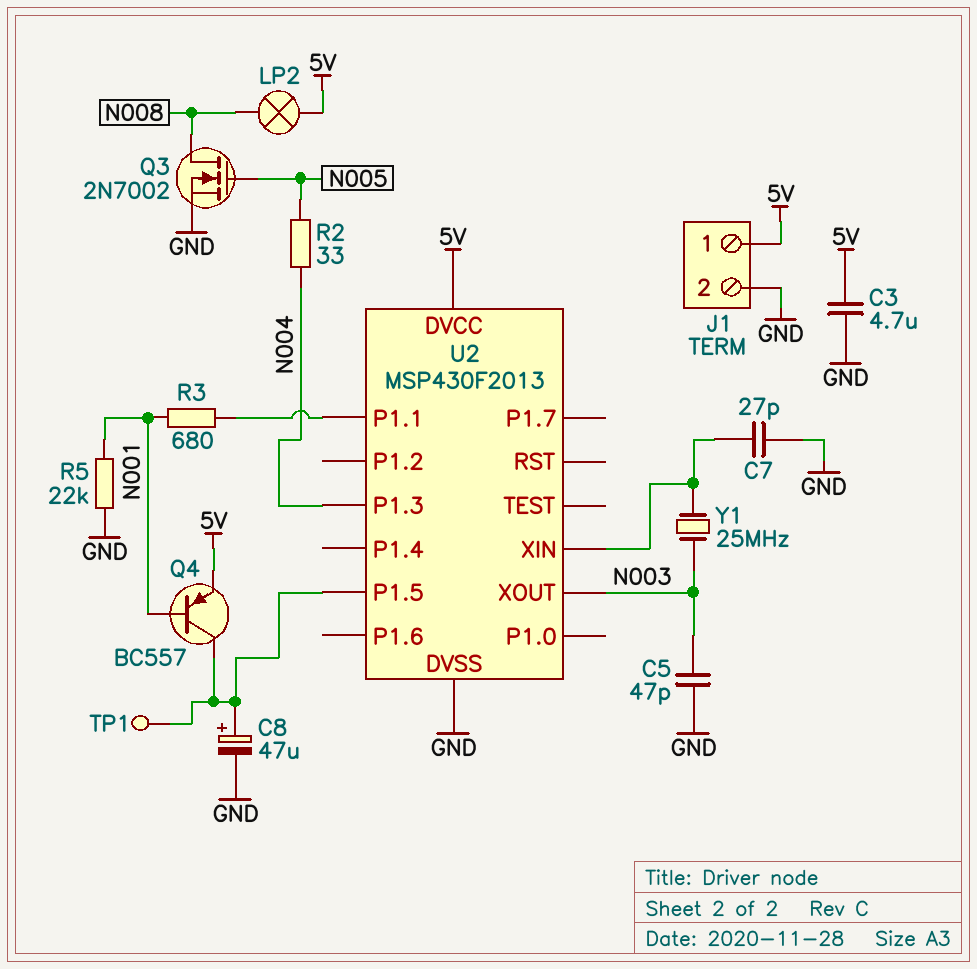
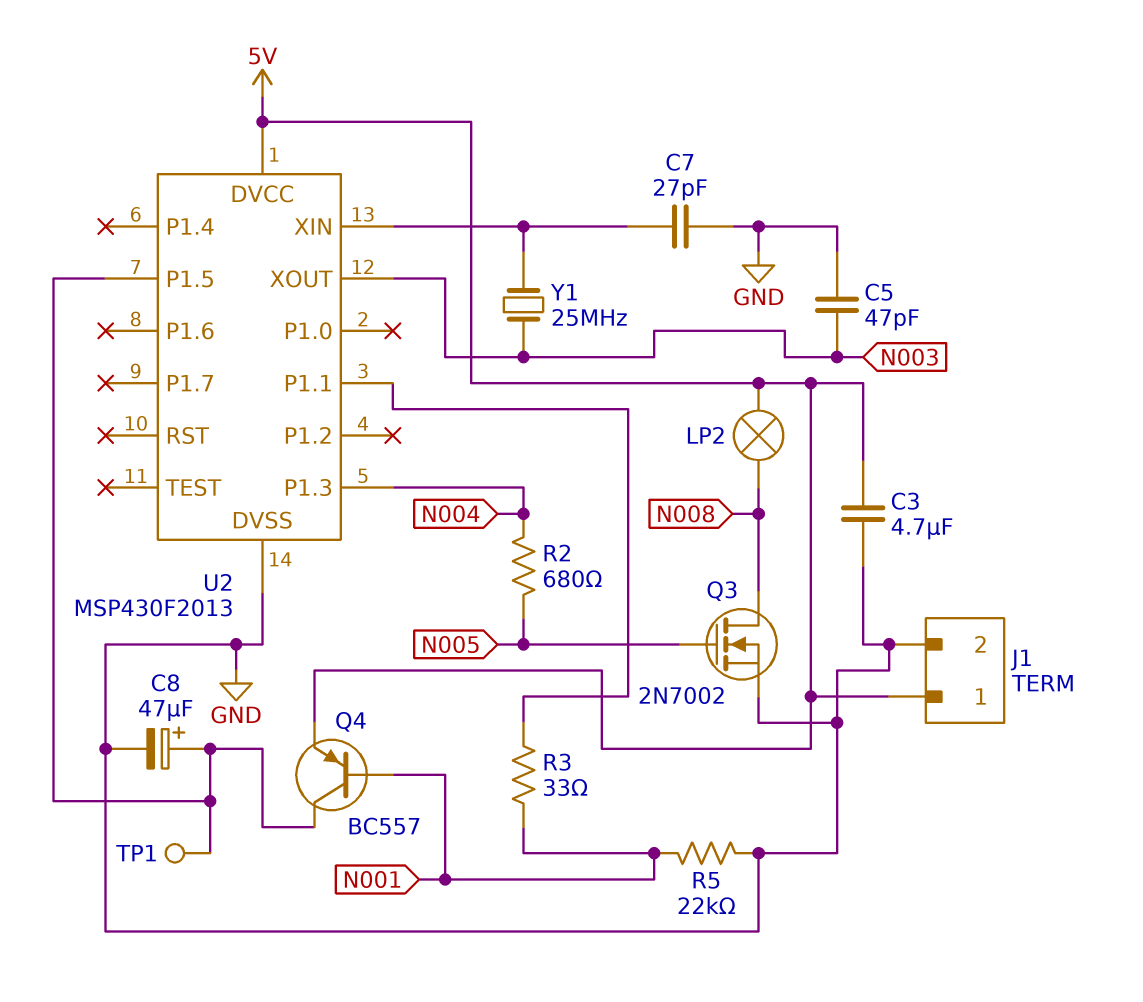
R2: 33 (N004, N005) -> 680 (N004, N005)
R3: 680 (N001, U2/P1.1) -> 33 (N001, U2/P1.1)

